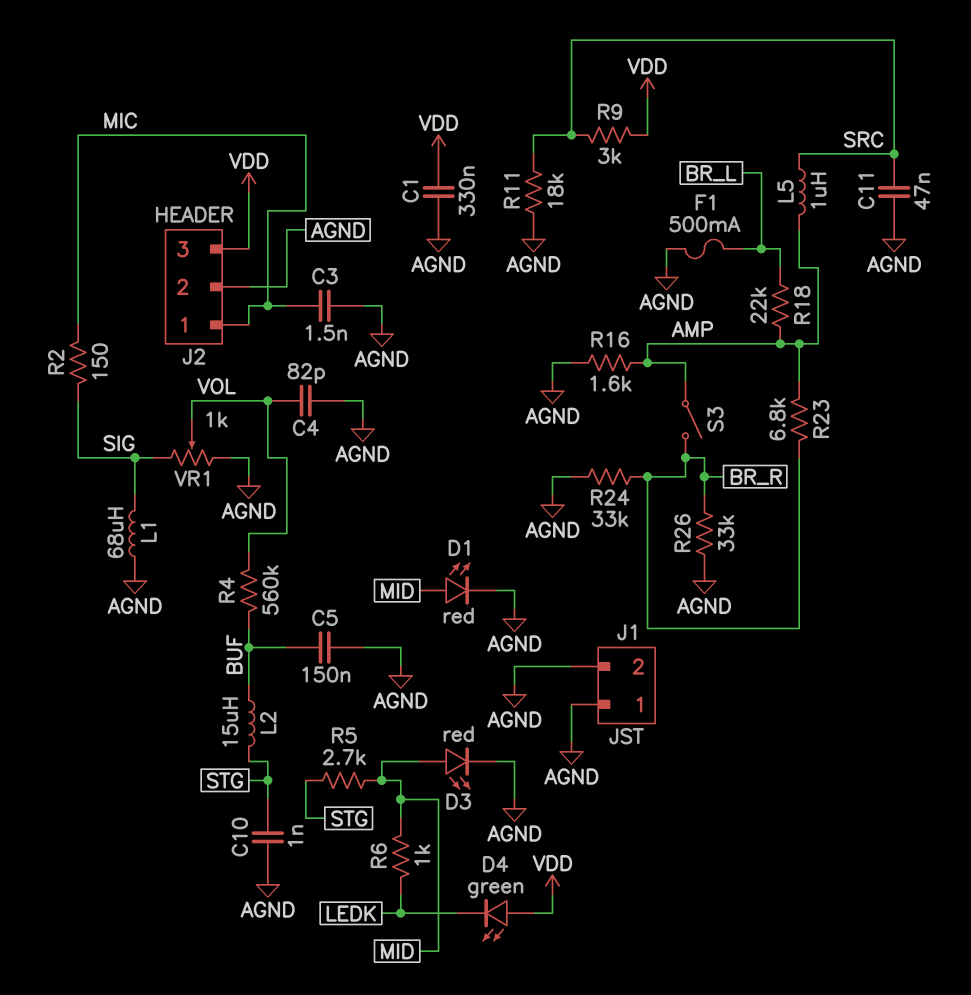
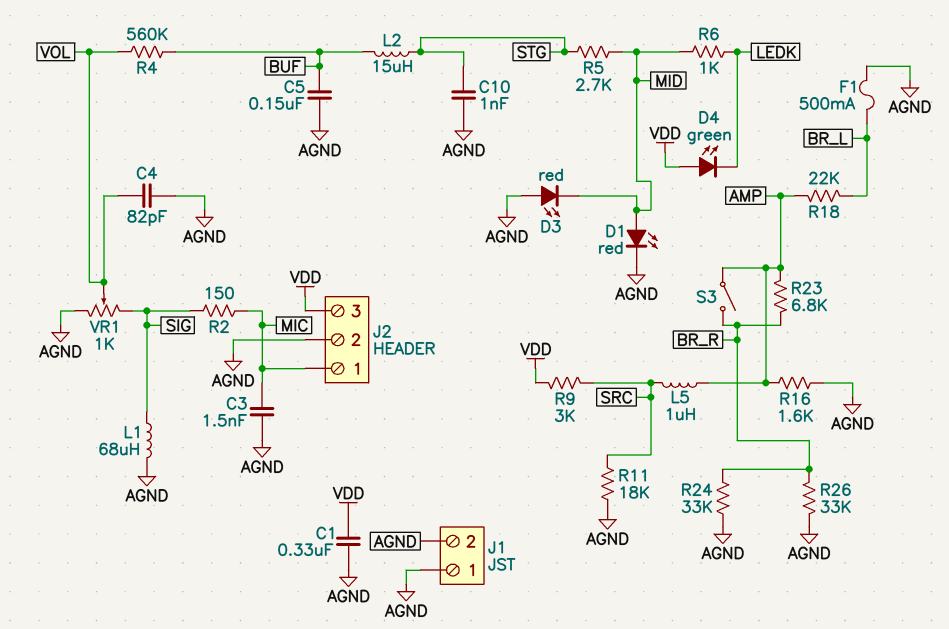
C11: 47nF (AGND, SRC) -> none
D3: LED red (A MID, K AGND) -> LED red (A AGND, K MID)

